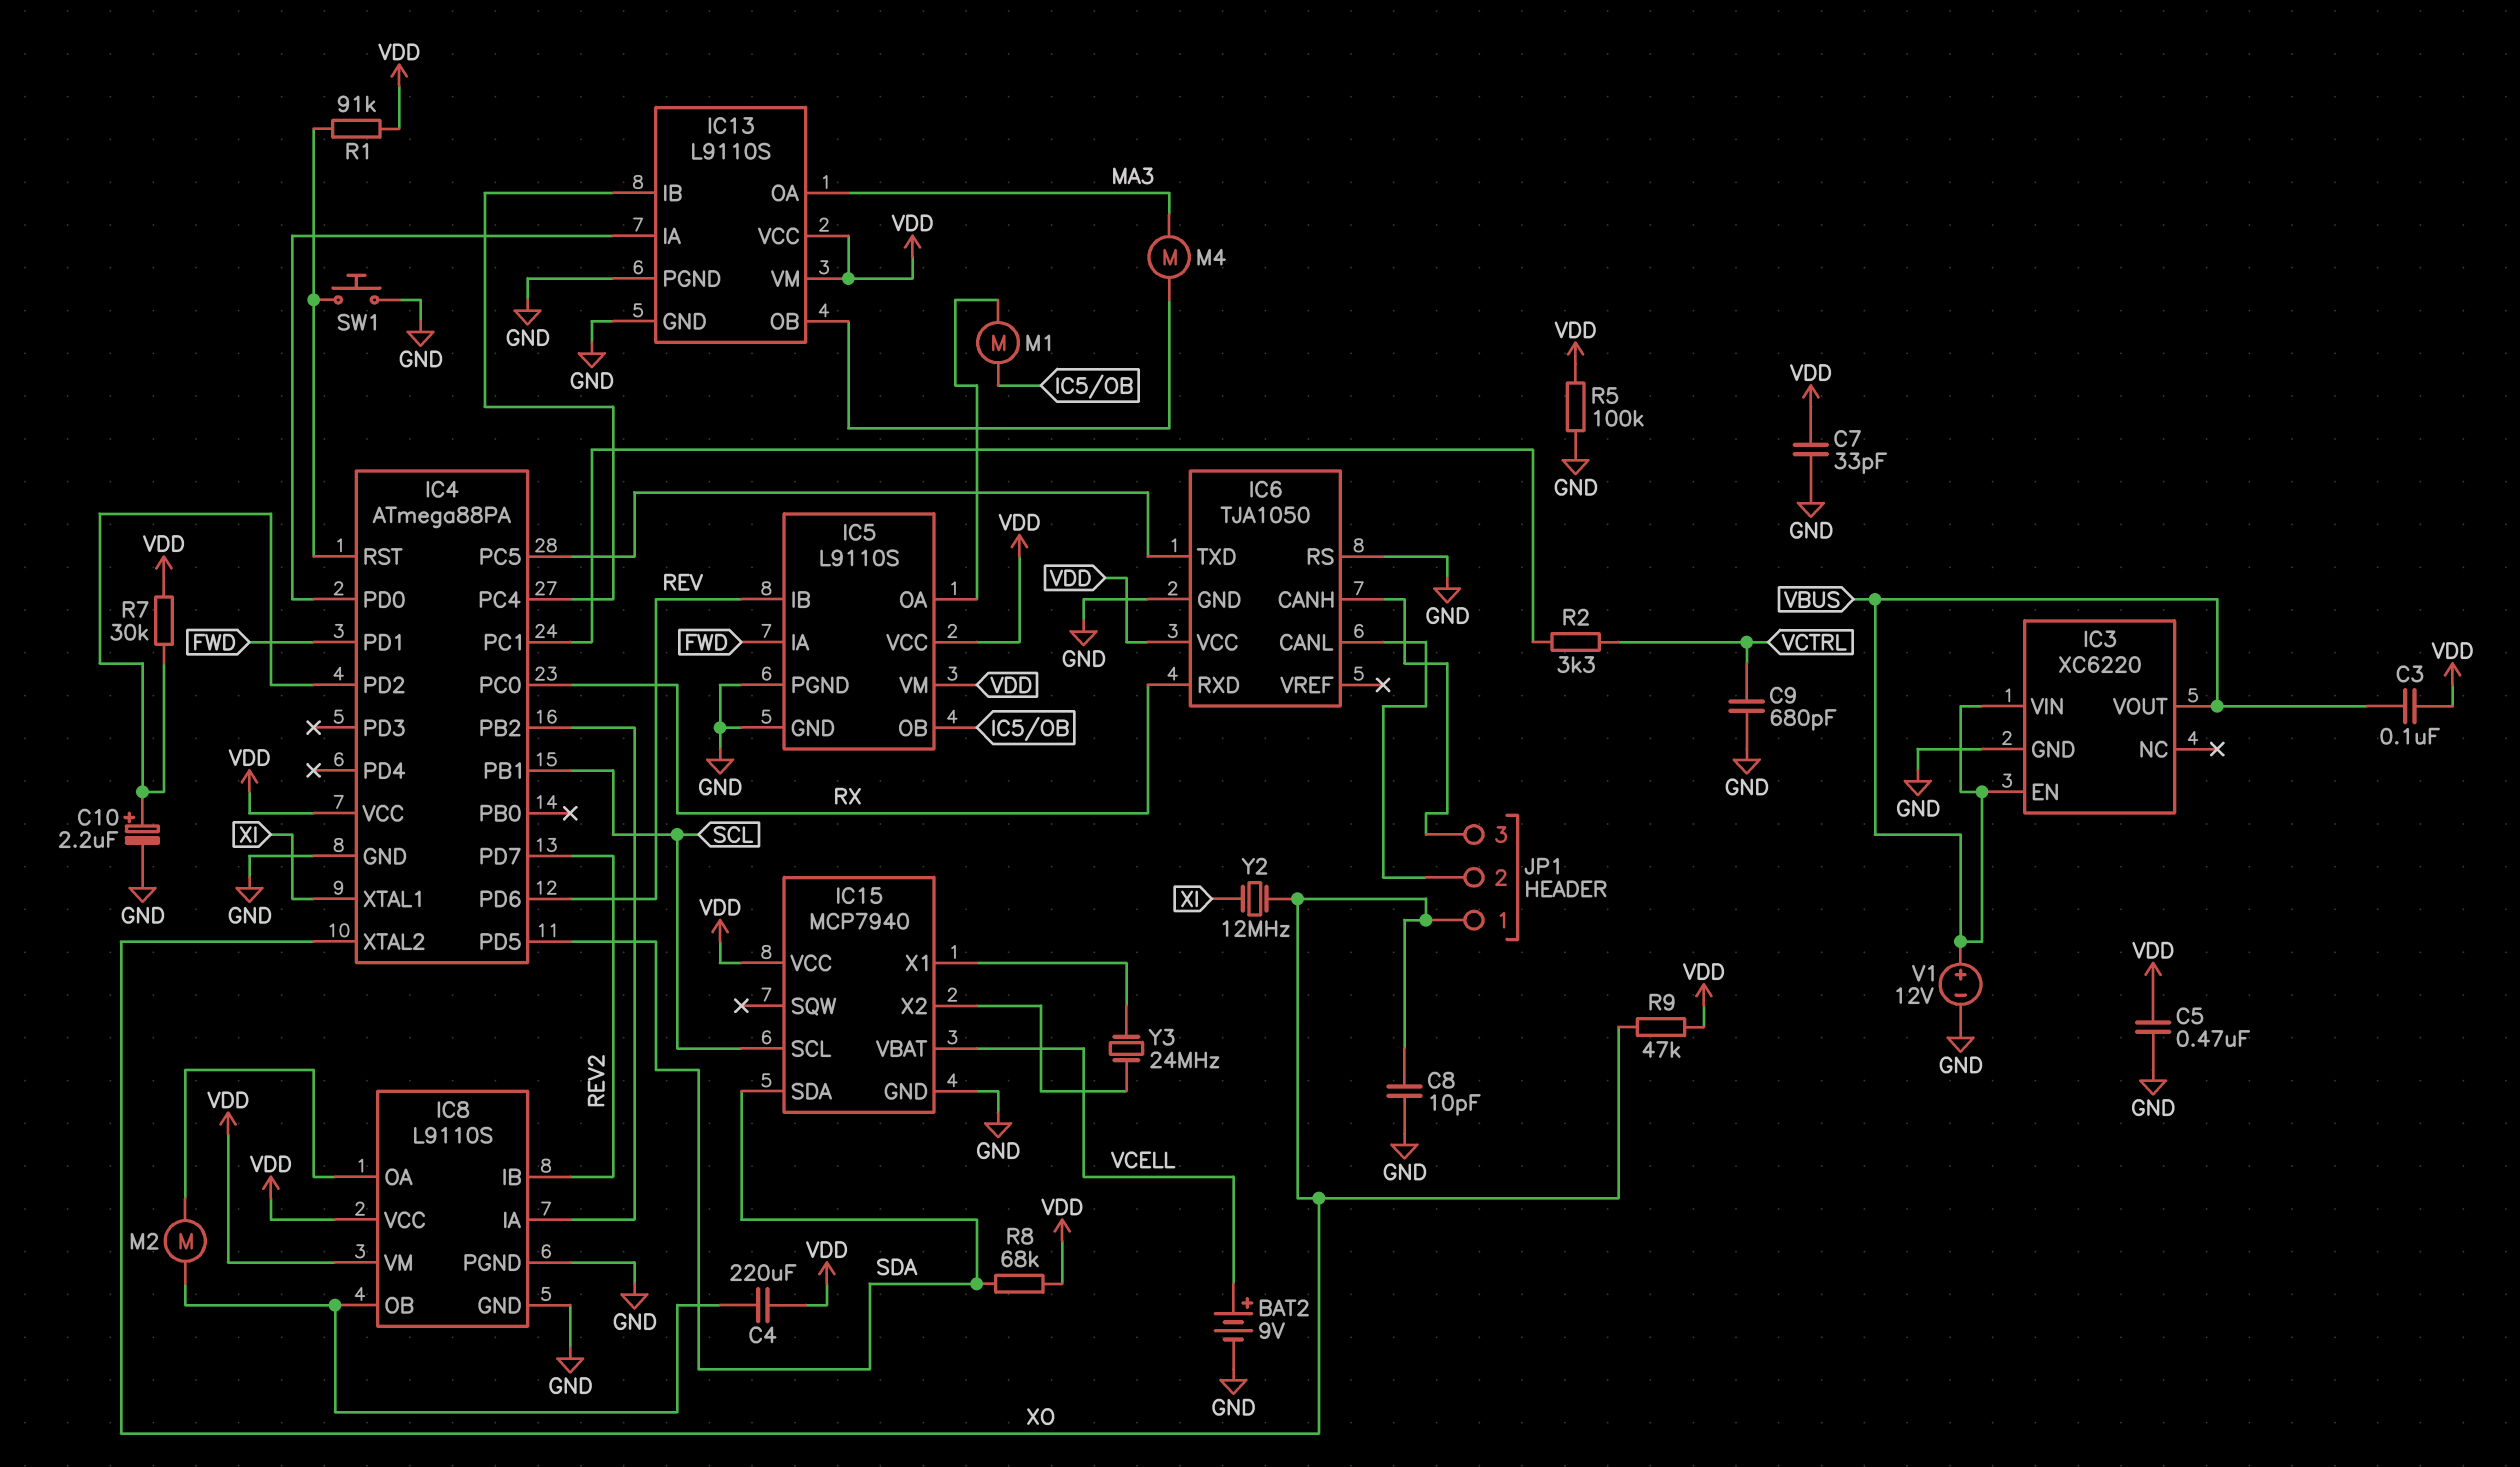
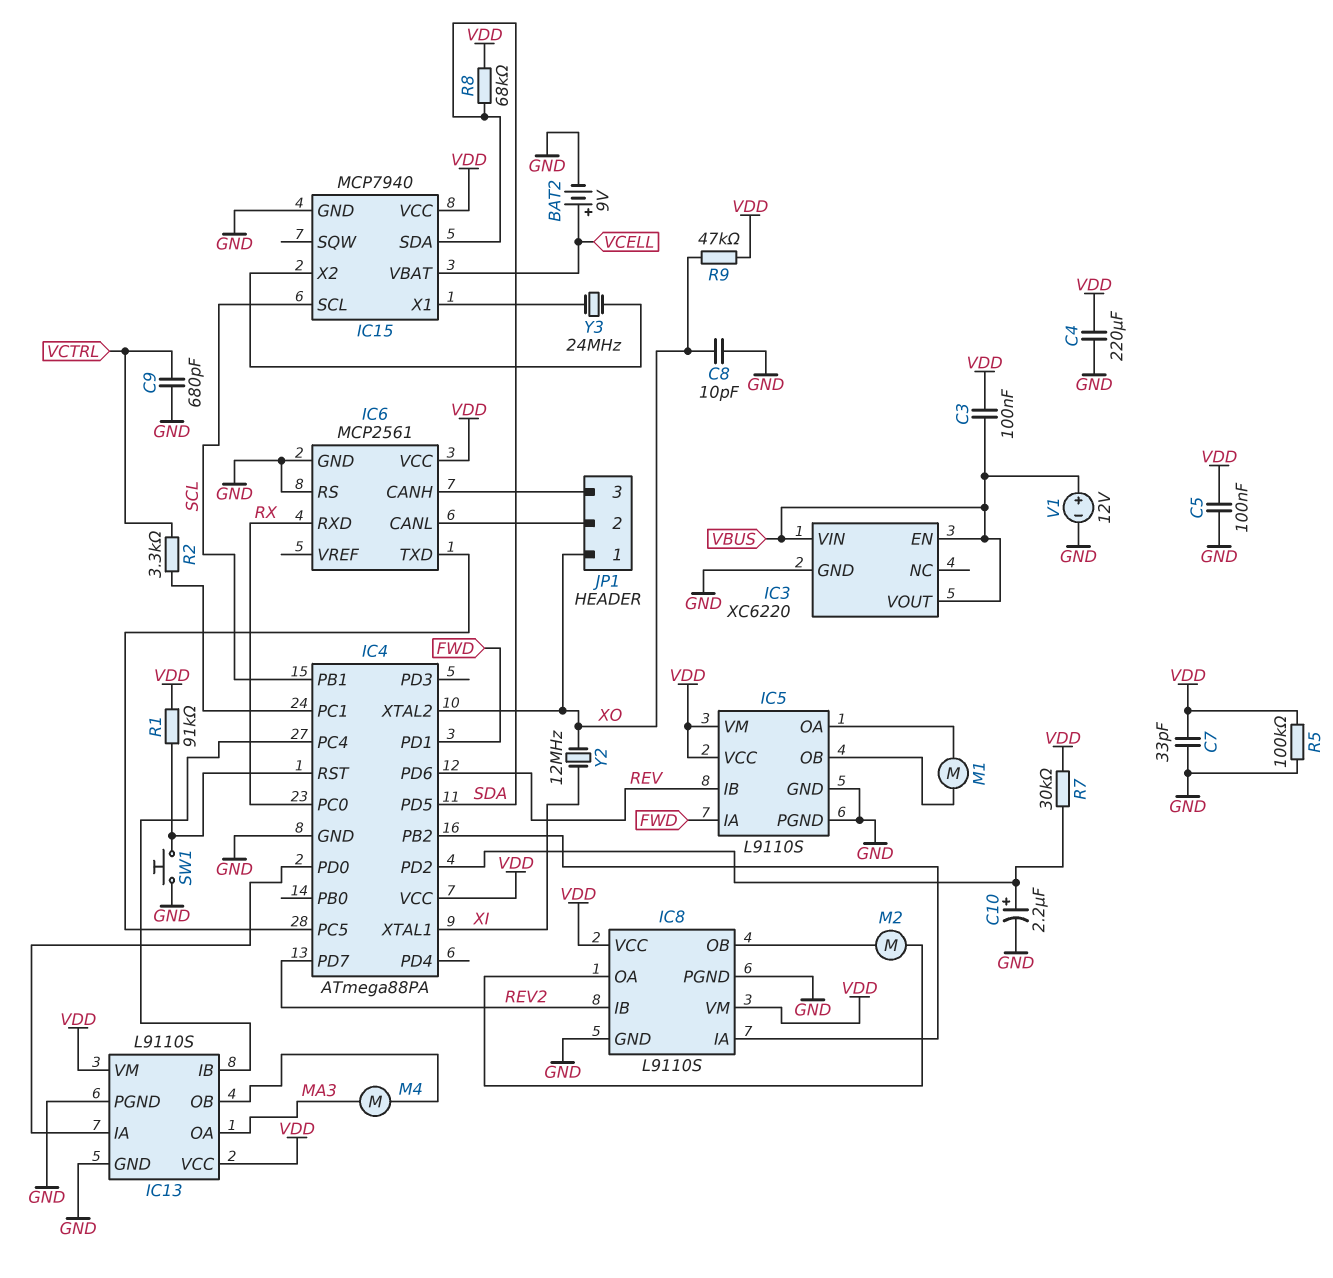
C4: 220uF (IC8/OB, VDD) -> 220uF (GND, VDD)
C5: 470nF (GND, VDD) -> 100nF (GND, VDD)
IC6: TJA1050 -> MCP2561

